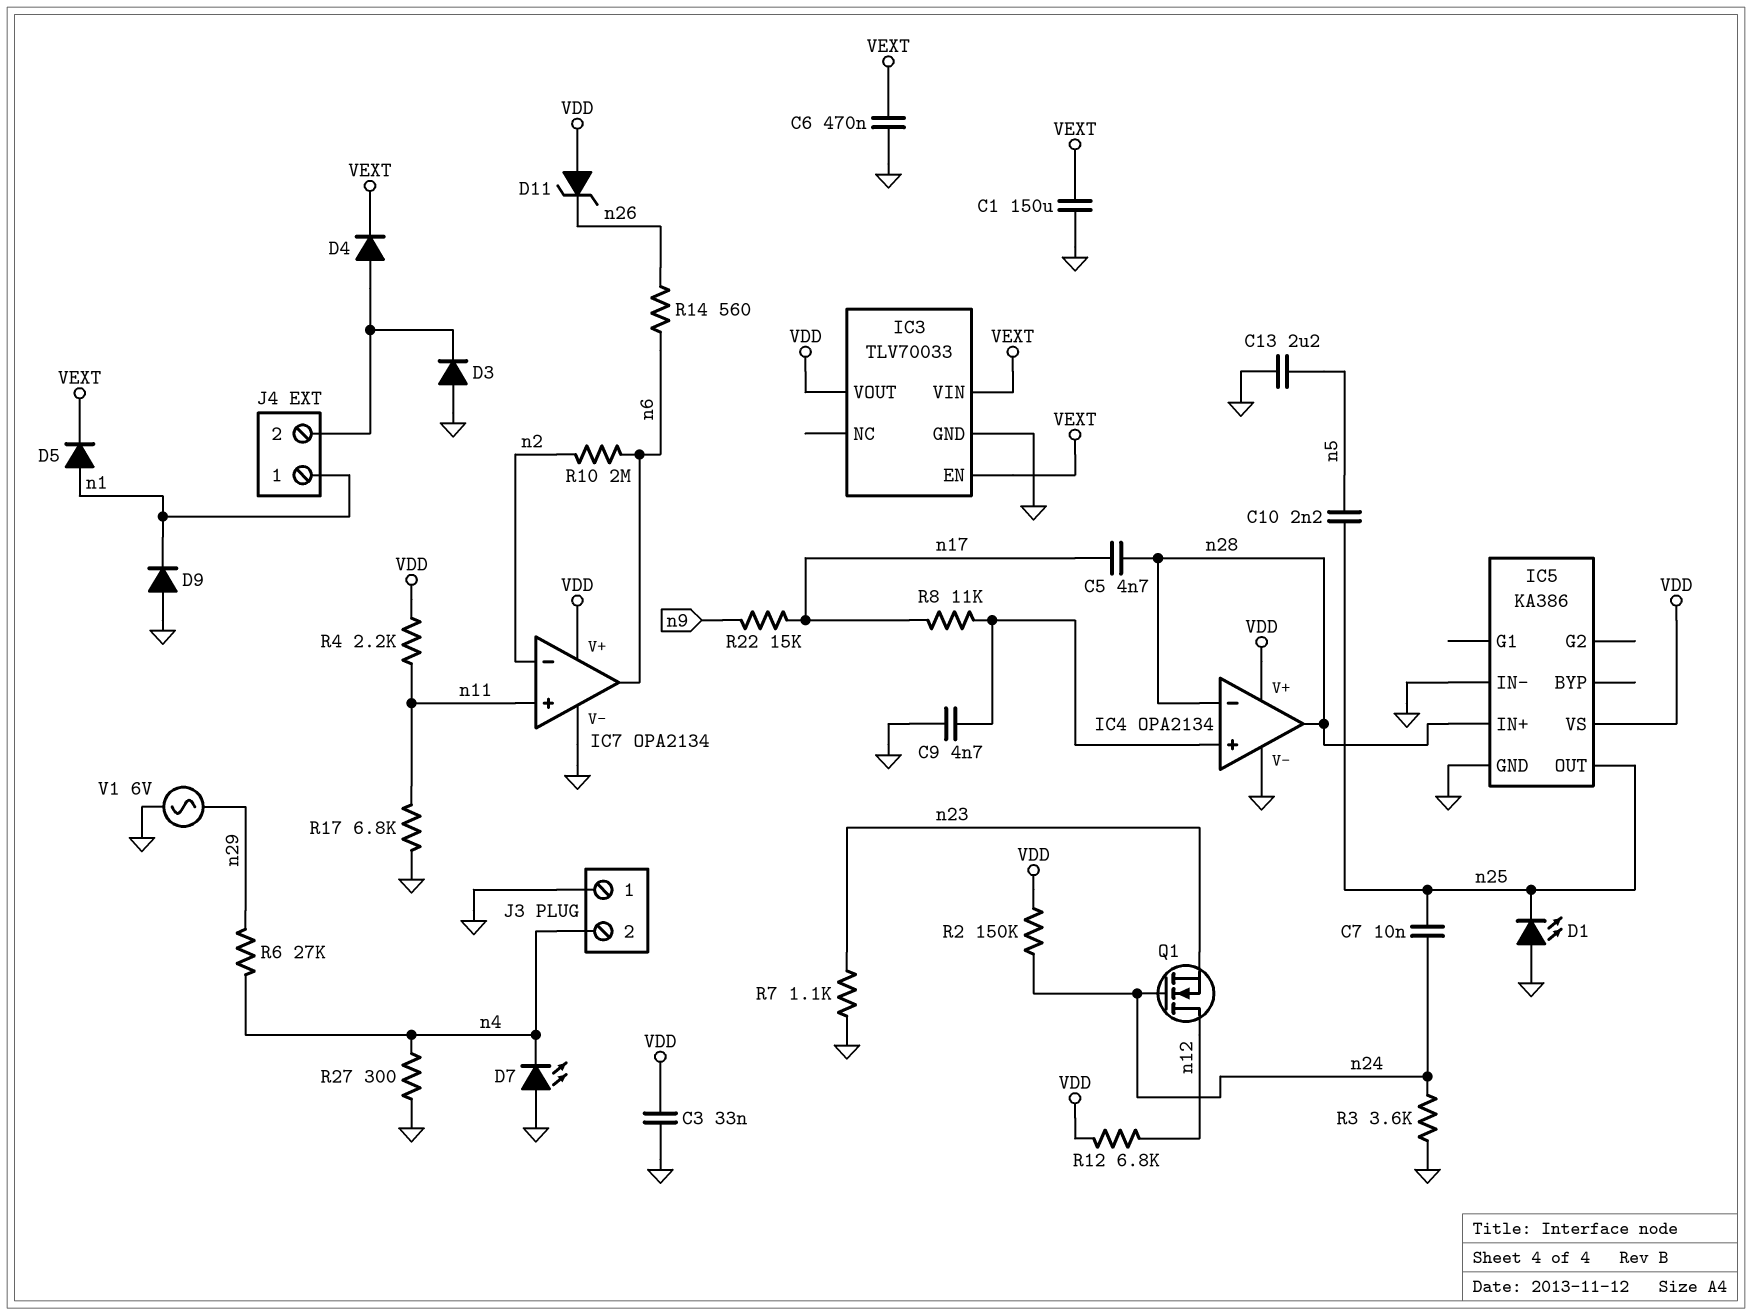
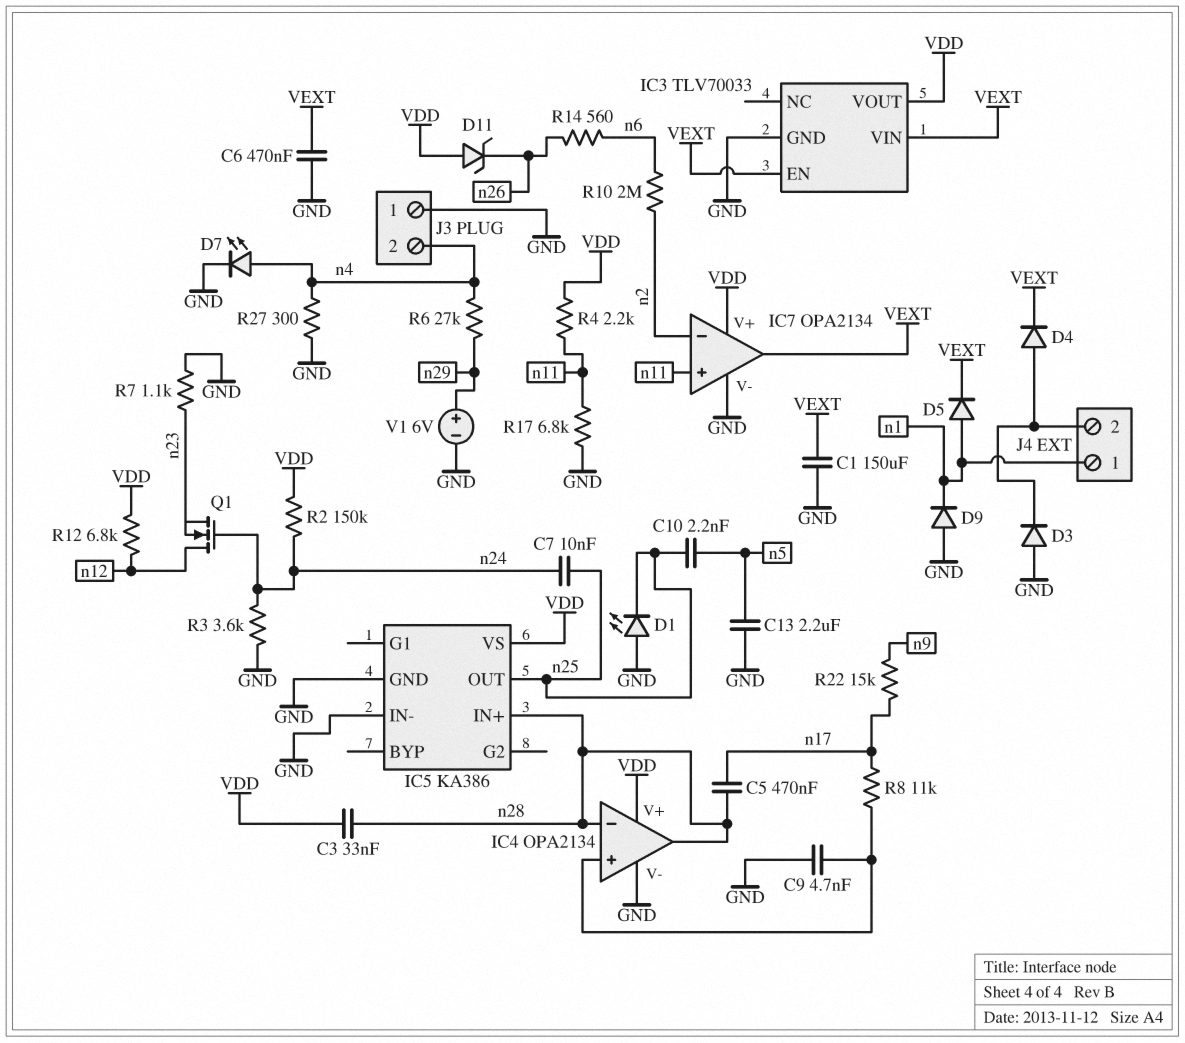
C3: 33nF (GND, VDD) -> 33nF (VDD, n28)
C5: 4.7nF (n17, n28) -> 470nF (n17, n28)
D7: LED (A GND, K n4) -> LED (A n4, K GND)
IC7 pin out: n6 -> VEXT
V1: AC 6V (GND, n29) -> 6V (plus n29, minus GND)

